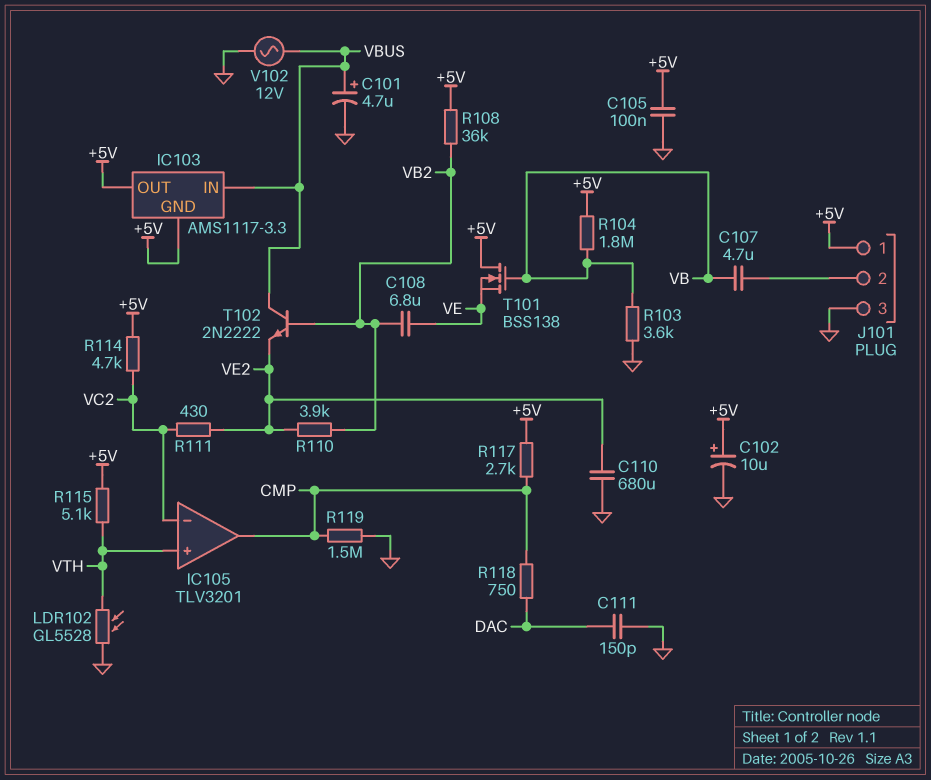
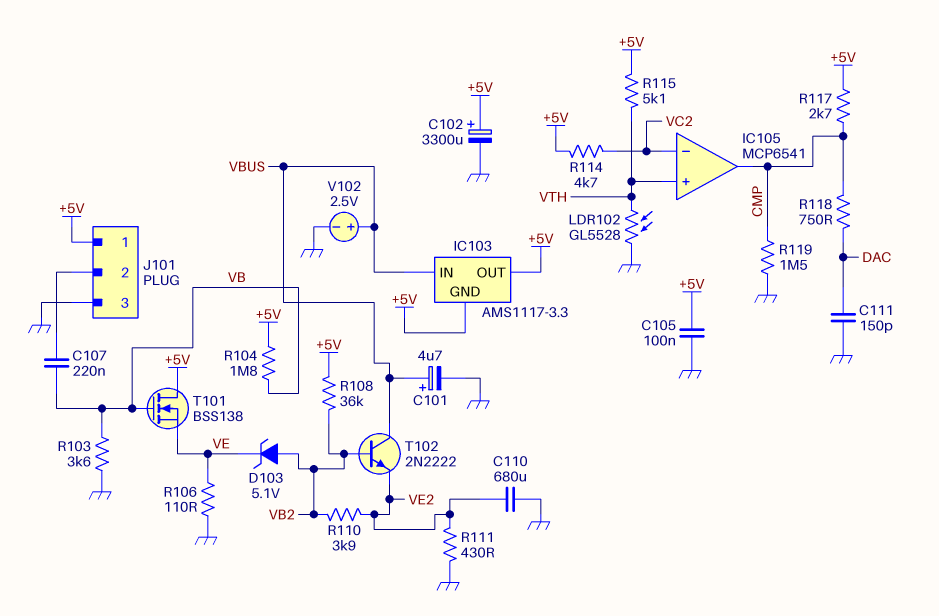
C102: 10uF (plus +5V, minus GND) -> 3300uF (plus +5V, minus GND)
C107: 4.7uF (J101/2, VB) -> 220nF (J101/2, VB)
C108: 6.8uF (VB2, VE) -> none
D103: none -> zener 5.1V (A VB2, K VE)
IC105: TLV3201 -> MCP6541
R106: none -> 110 (GND, VE)
R111: 430 (VC2, VE2) -> 430 (GND, VE2)
V102: AC 12V (GND, VBUS) -> 2.5V (plus VBUS, minus GND)

